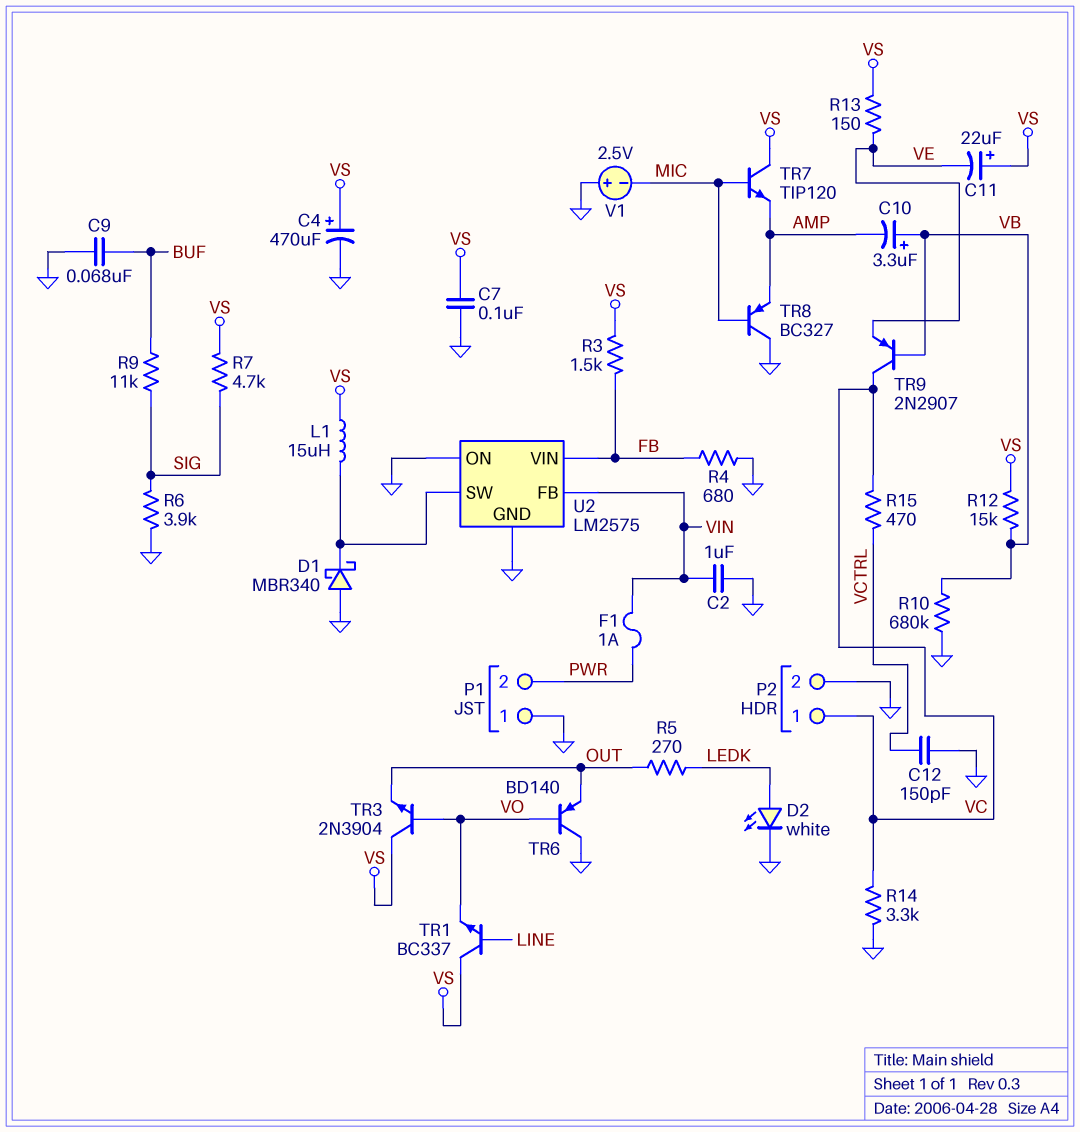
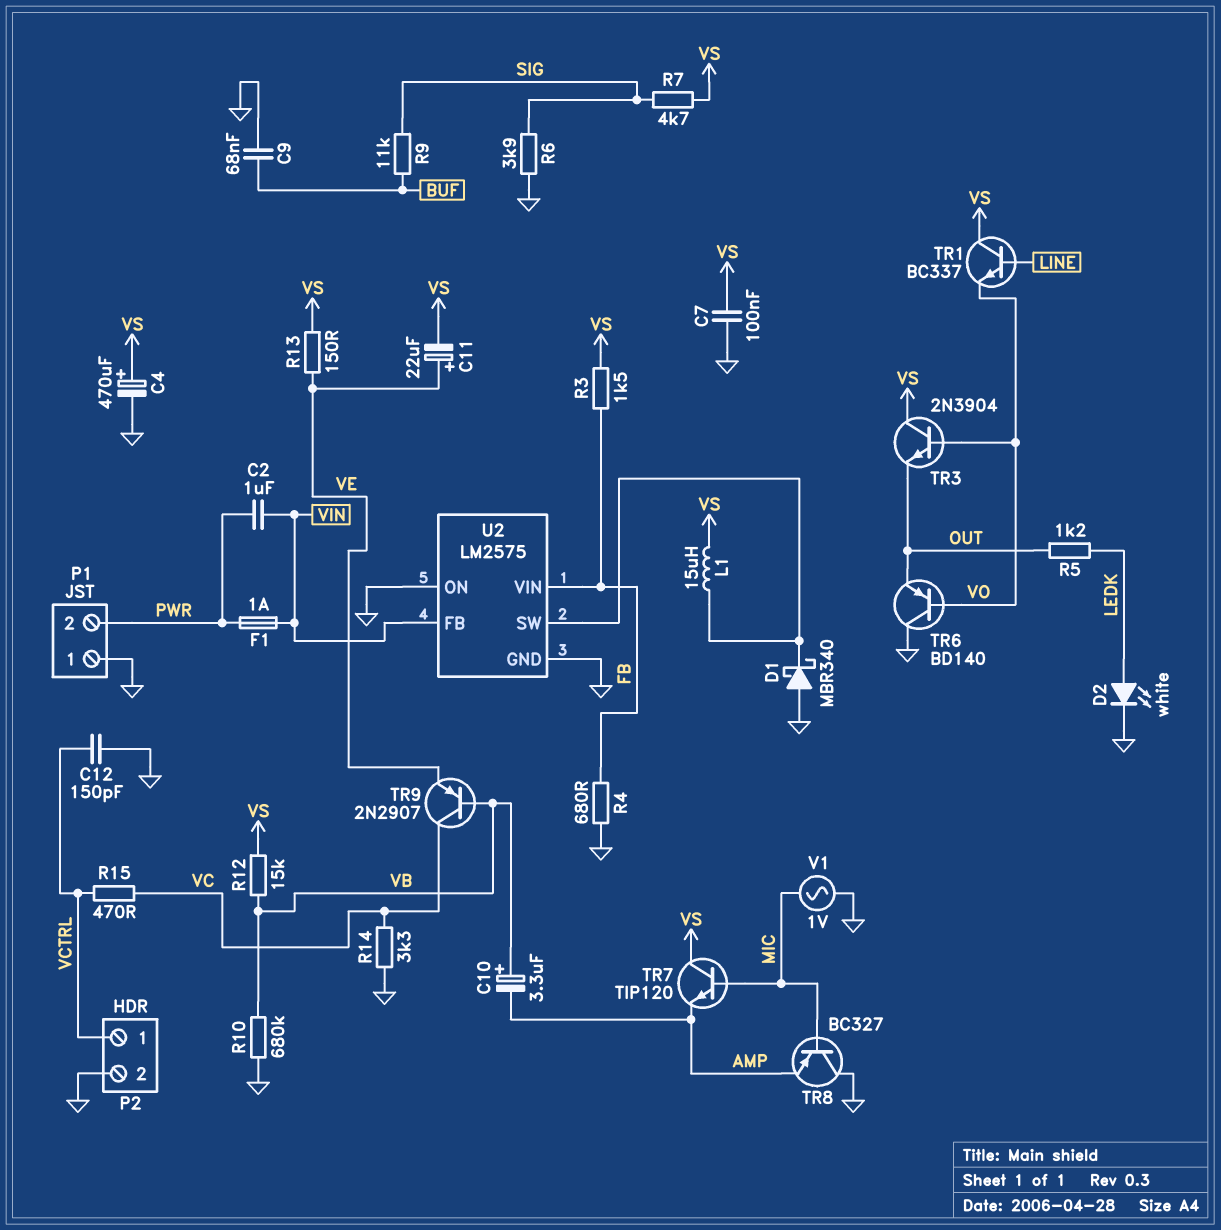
C2: 1uF (GND, VIN) -> 1uF (PWR, VIN)
C11: 22uF (plus VS, minus VE) -> 22uF (plus VE, minus VS)
P2 pin 1: VC -> VCTRL
R5: 270 (LEDK, OUT) -> 1.2k (LEDK, OUT)
V1: 2.5V (plus GND, minus MIC) -> AC 1V (GND, MIC)

